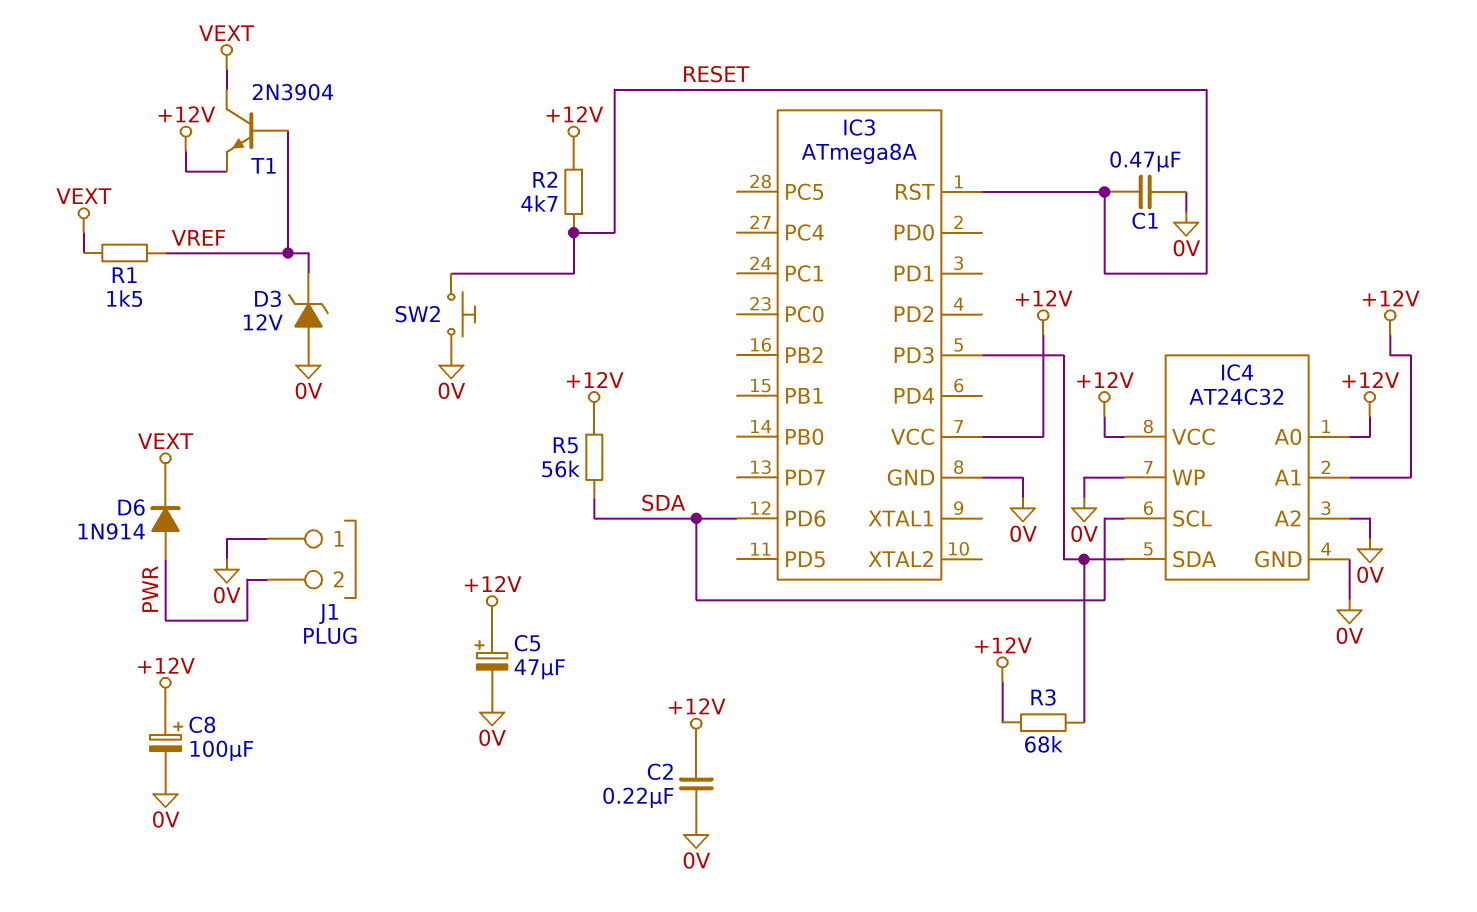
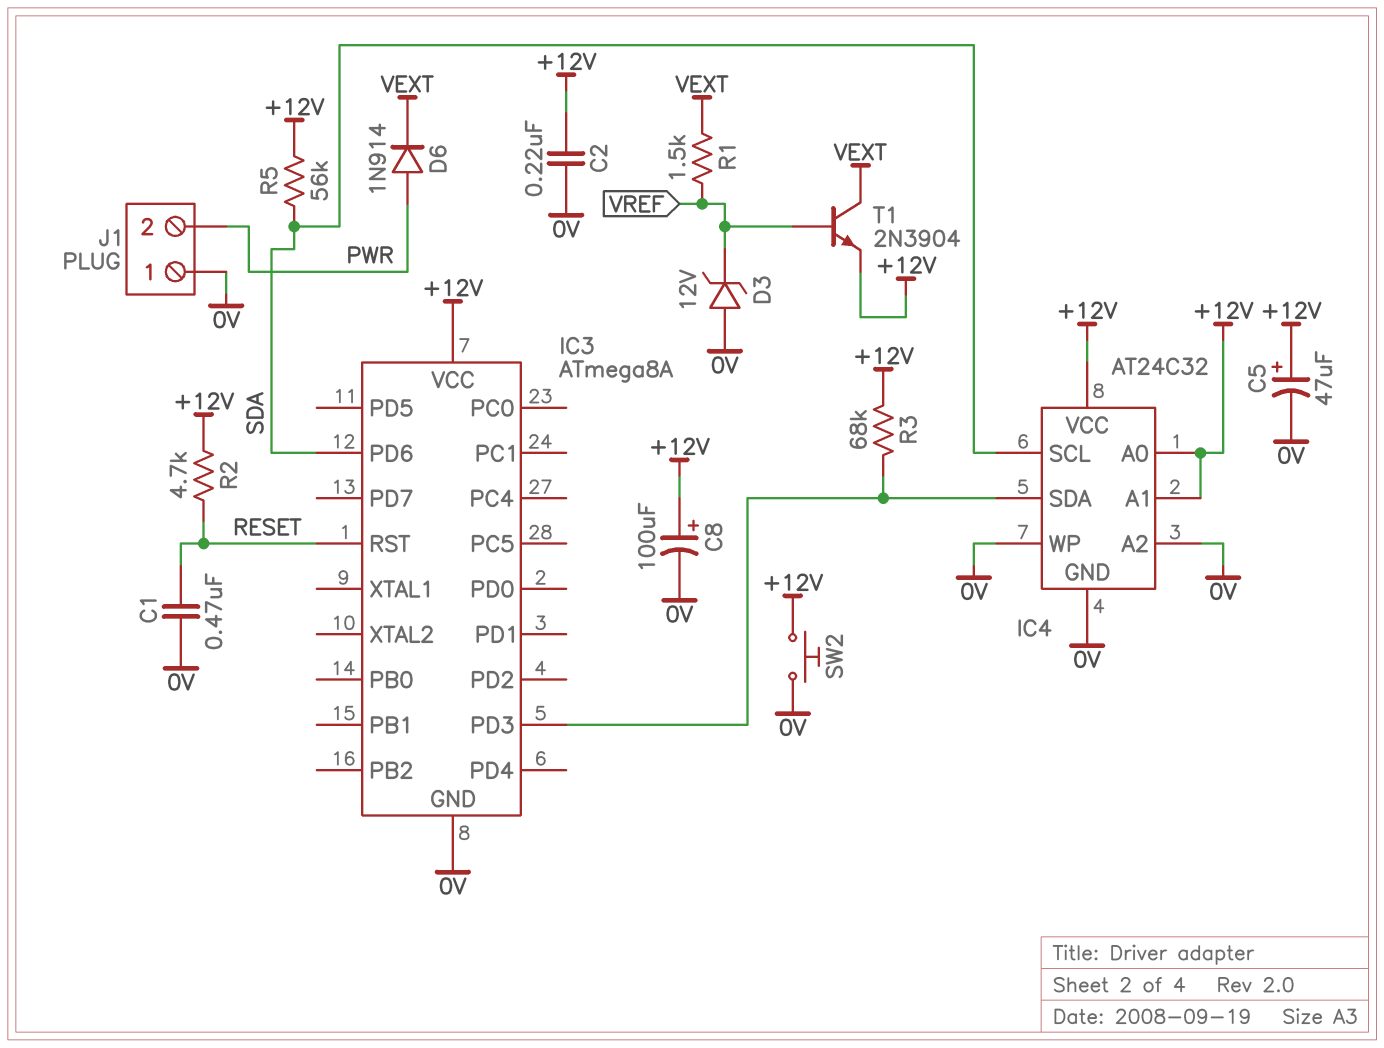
SW2: button (0V, RESET) -> button (+12V, 0V)

